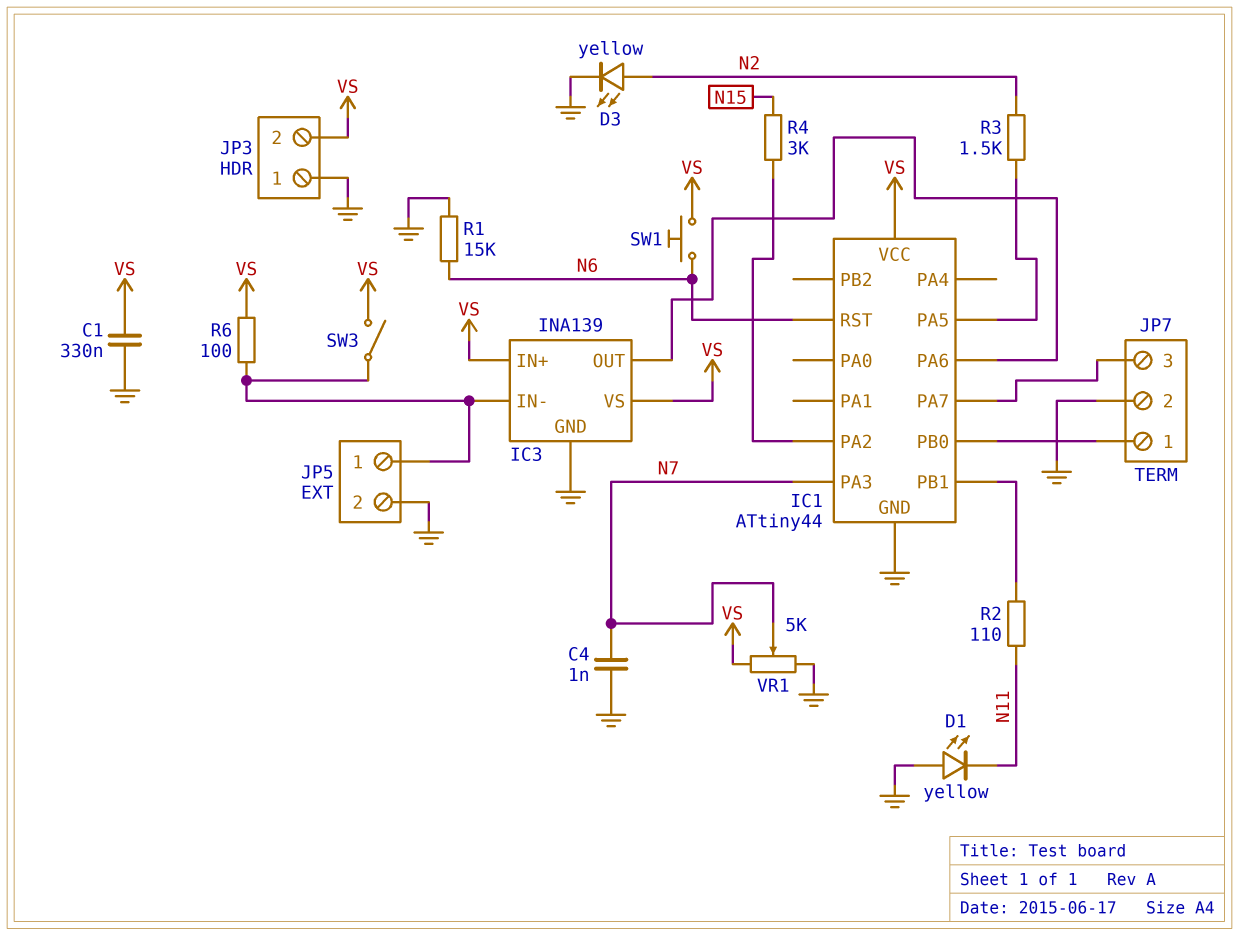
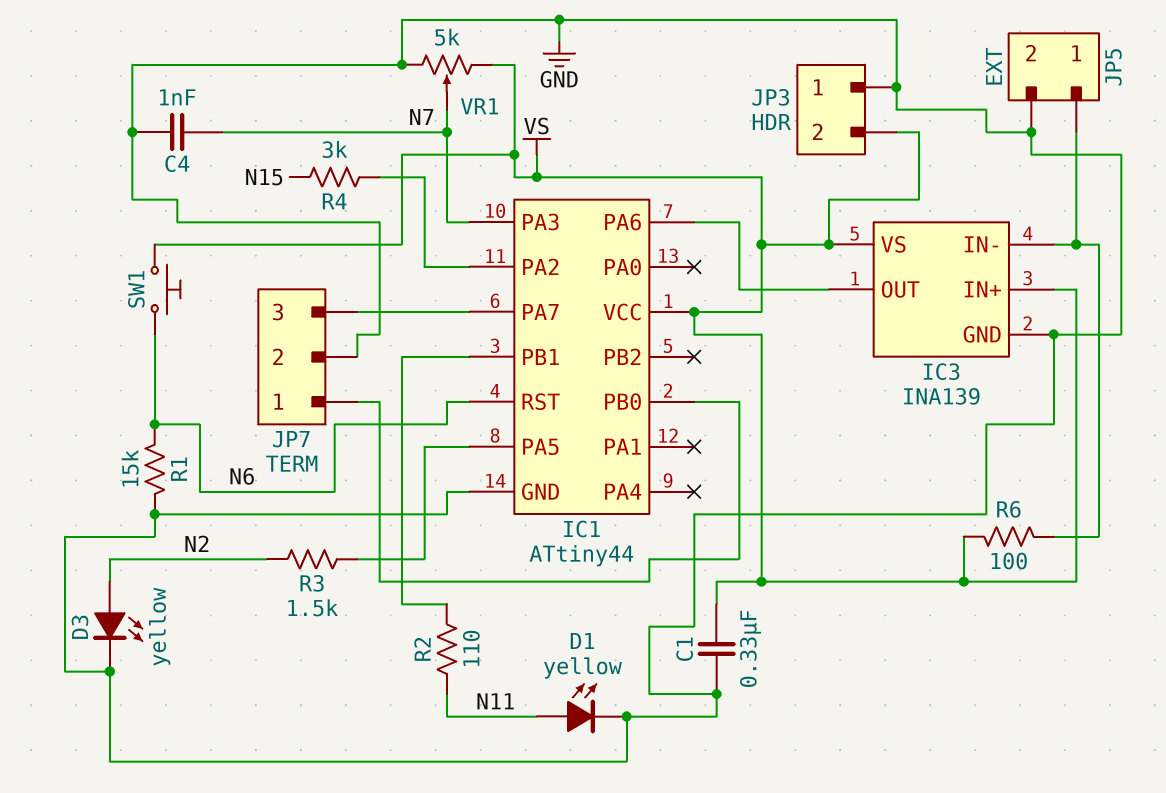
D1: LED yellow (A GND, K N11) -> LED yellow (A N11, K GND)
SW3: switch (IC3/IN-, VS) -> none

